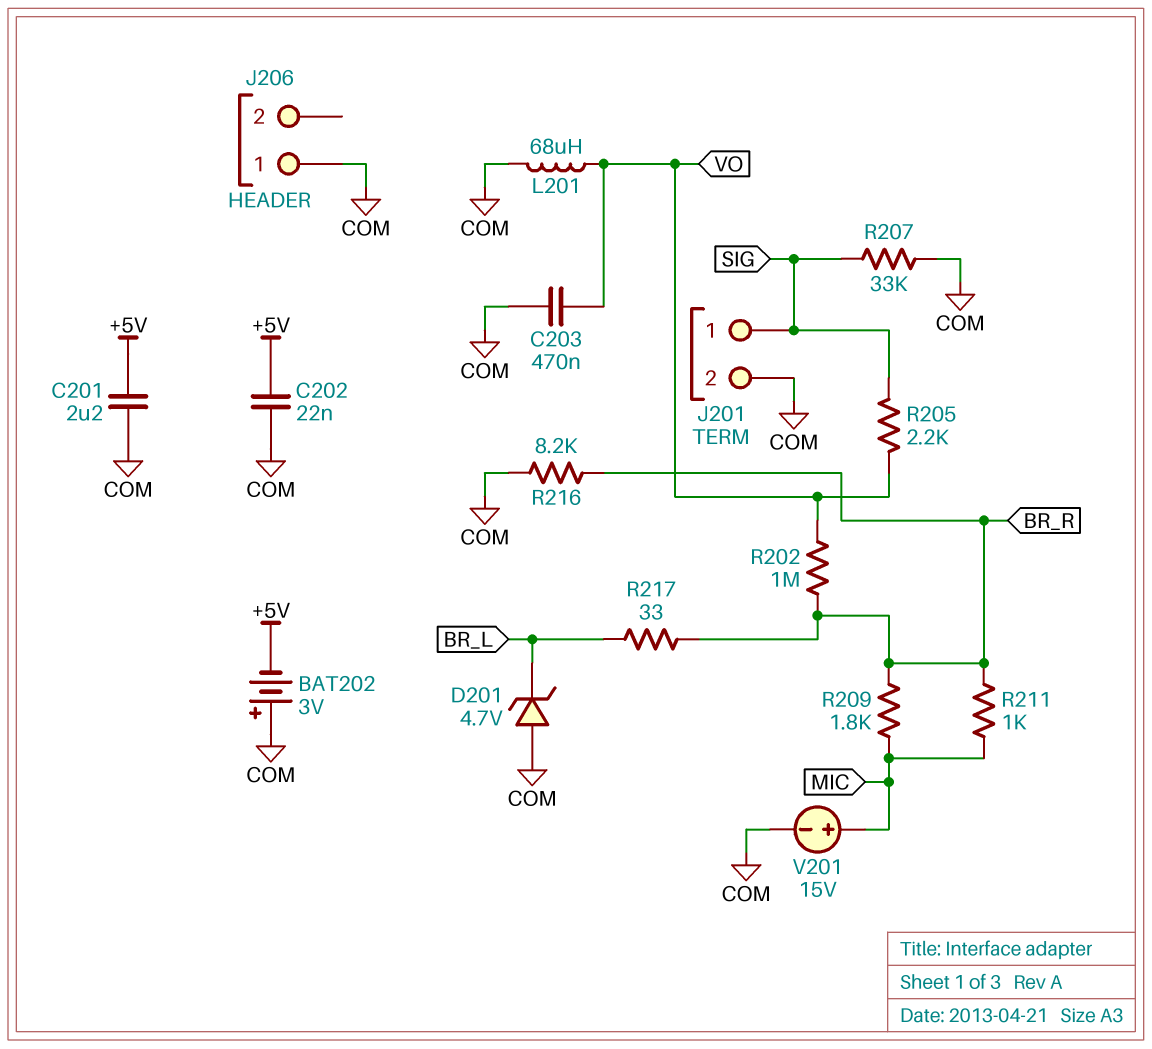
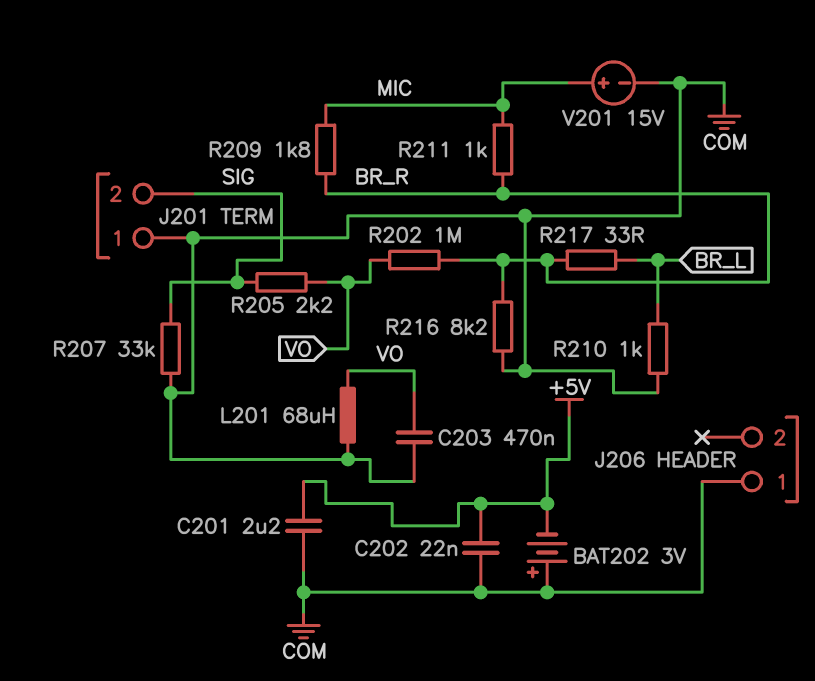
D201: zener 4.7V (A COM, K BR_L) -> none
J201 pin 1: SIG -> COM
J201 pin 2: COM -> SIG
R210: none -> 1k (BR_L, COM)

